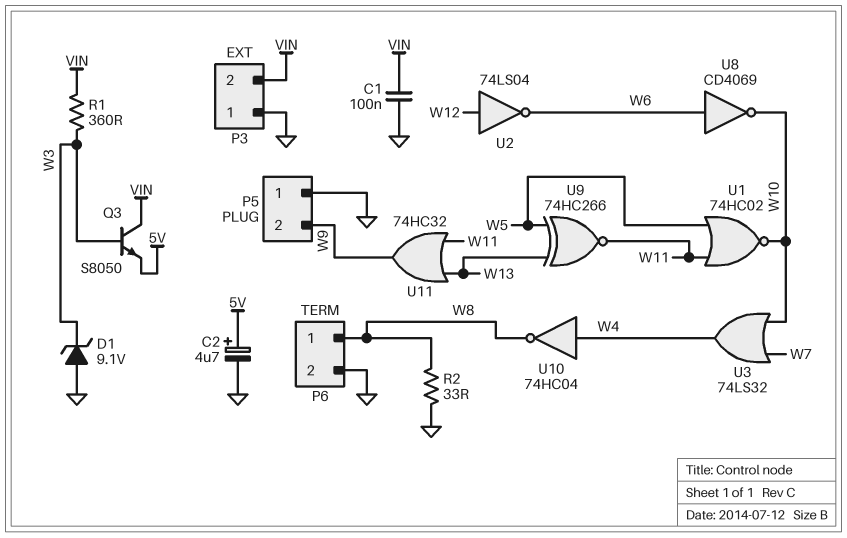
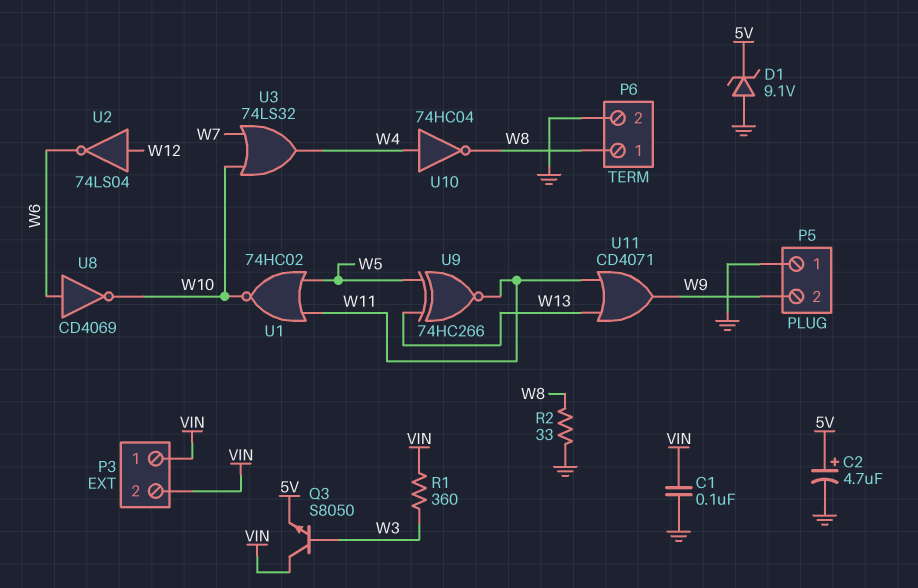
D1: zener 9.1V (A GND, K W3) -> zener 9.1V (A GND, K 5V)
P3 pin 1: GND -> VIN
U11: OR 74HC32 (in W11, in W13, out W9) -> OR CD4071 (in W11, in W13, out W9)

